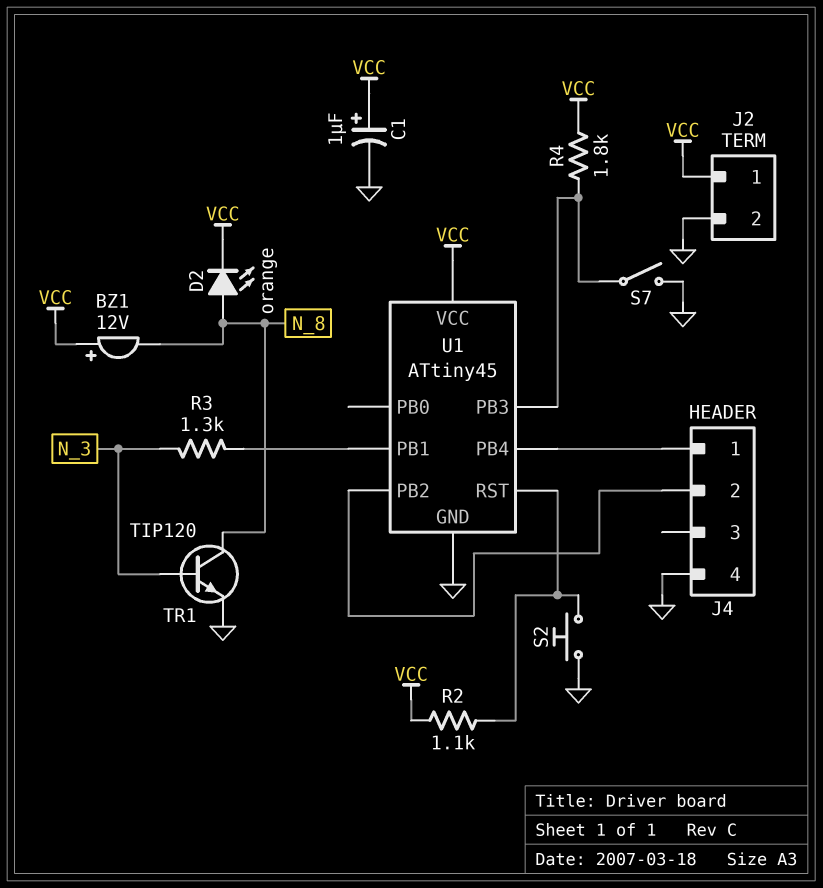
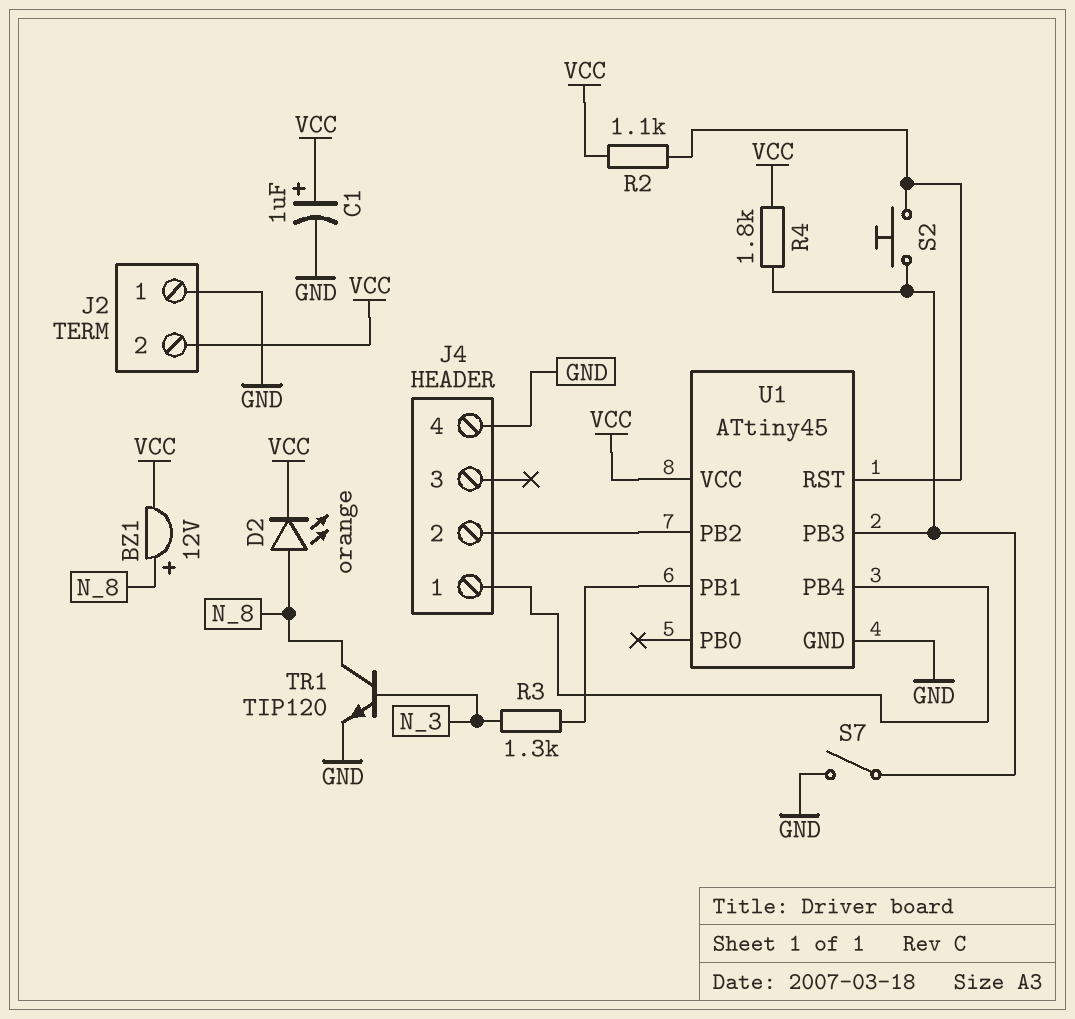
BZ1: buzzer 12V (plus VCC, minus N_8) -> buzzer 12V (plus N_8, minus VCC)
J2 pin 1: VCC -> GND
J2 pin 2: GND -> VCC
S2: button (GND, U1/RST) -> button (U1/PB3, U1/RST)

